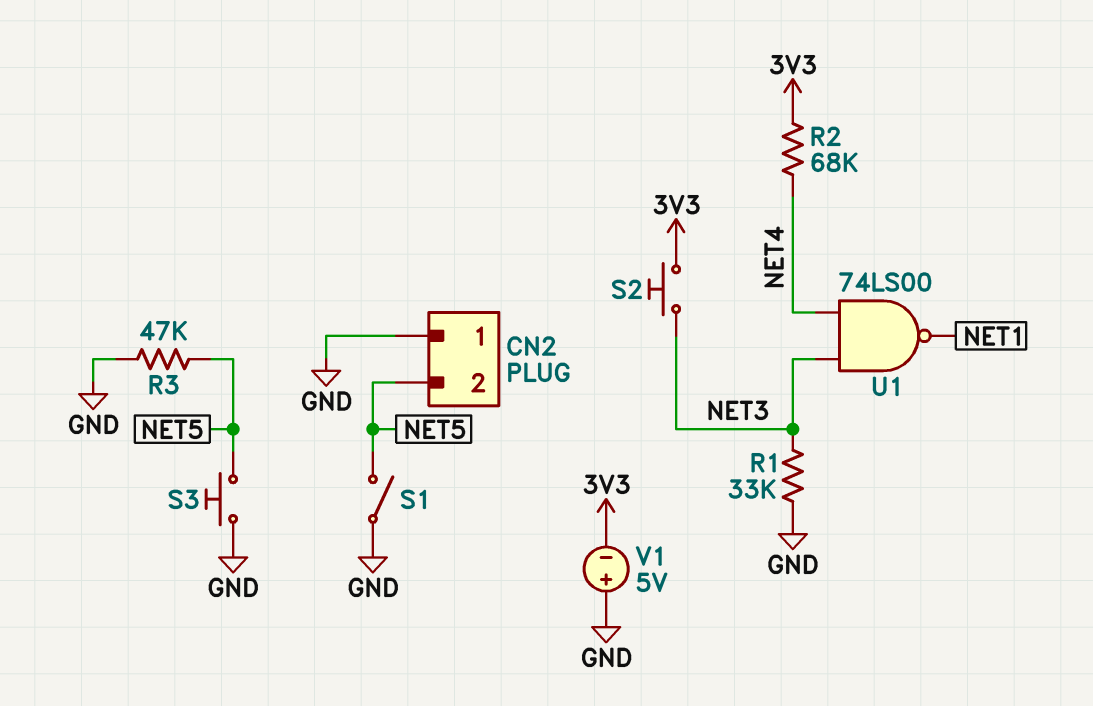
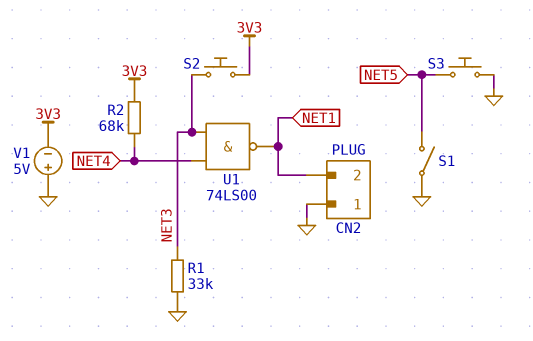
CN2 pin 2: NET5 -> NET1
R3: 47k (GND, NET5) -> none

